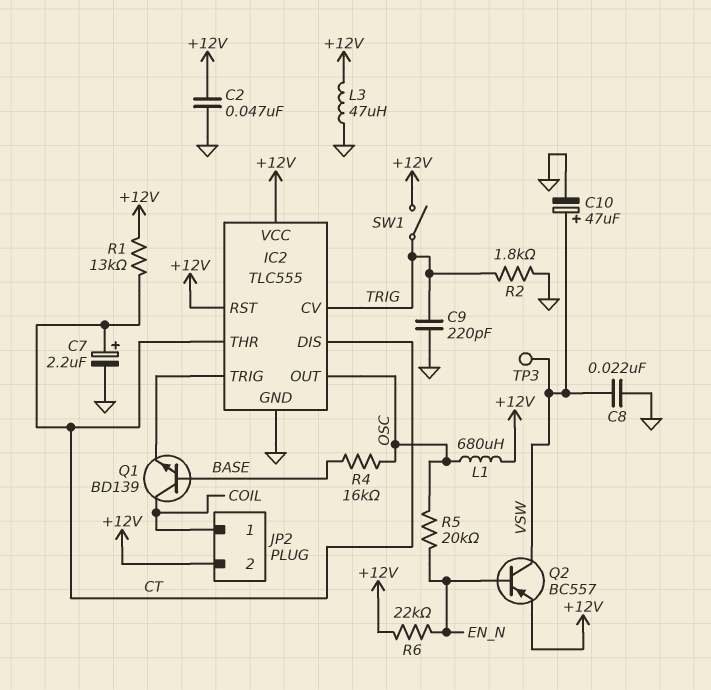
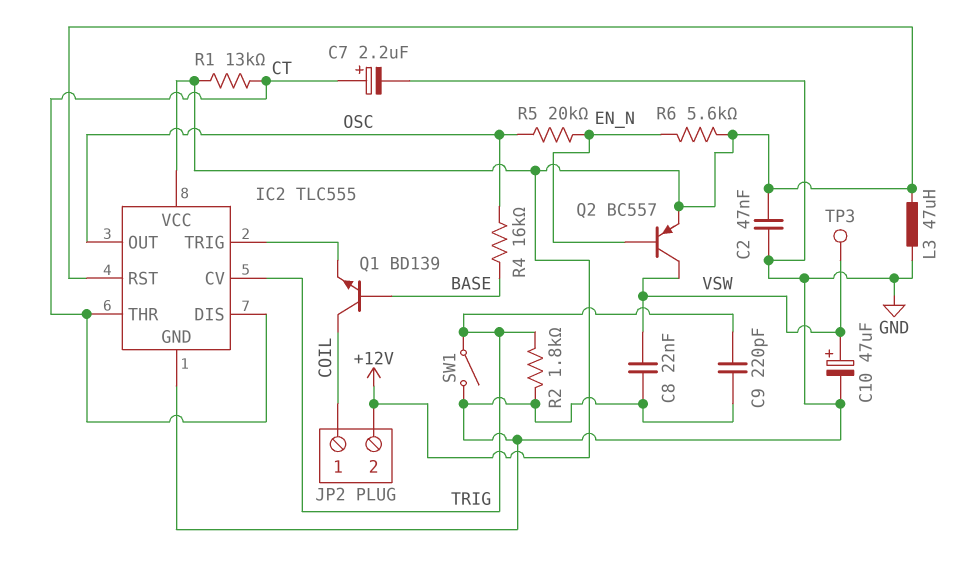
L1: 680uH (+12V, OSC) -> none
R6: 22k (+12V, EN_N) -> 5.6k (+12V, EN_N)
SW1: switch (+12V, TRIG) -> switch (GND, TRIG)

